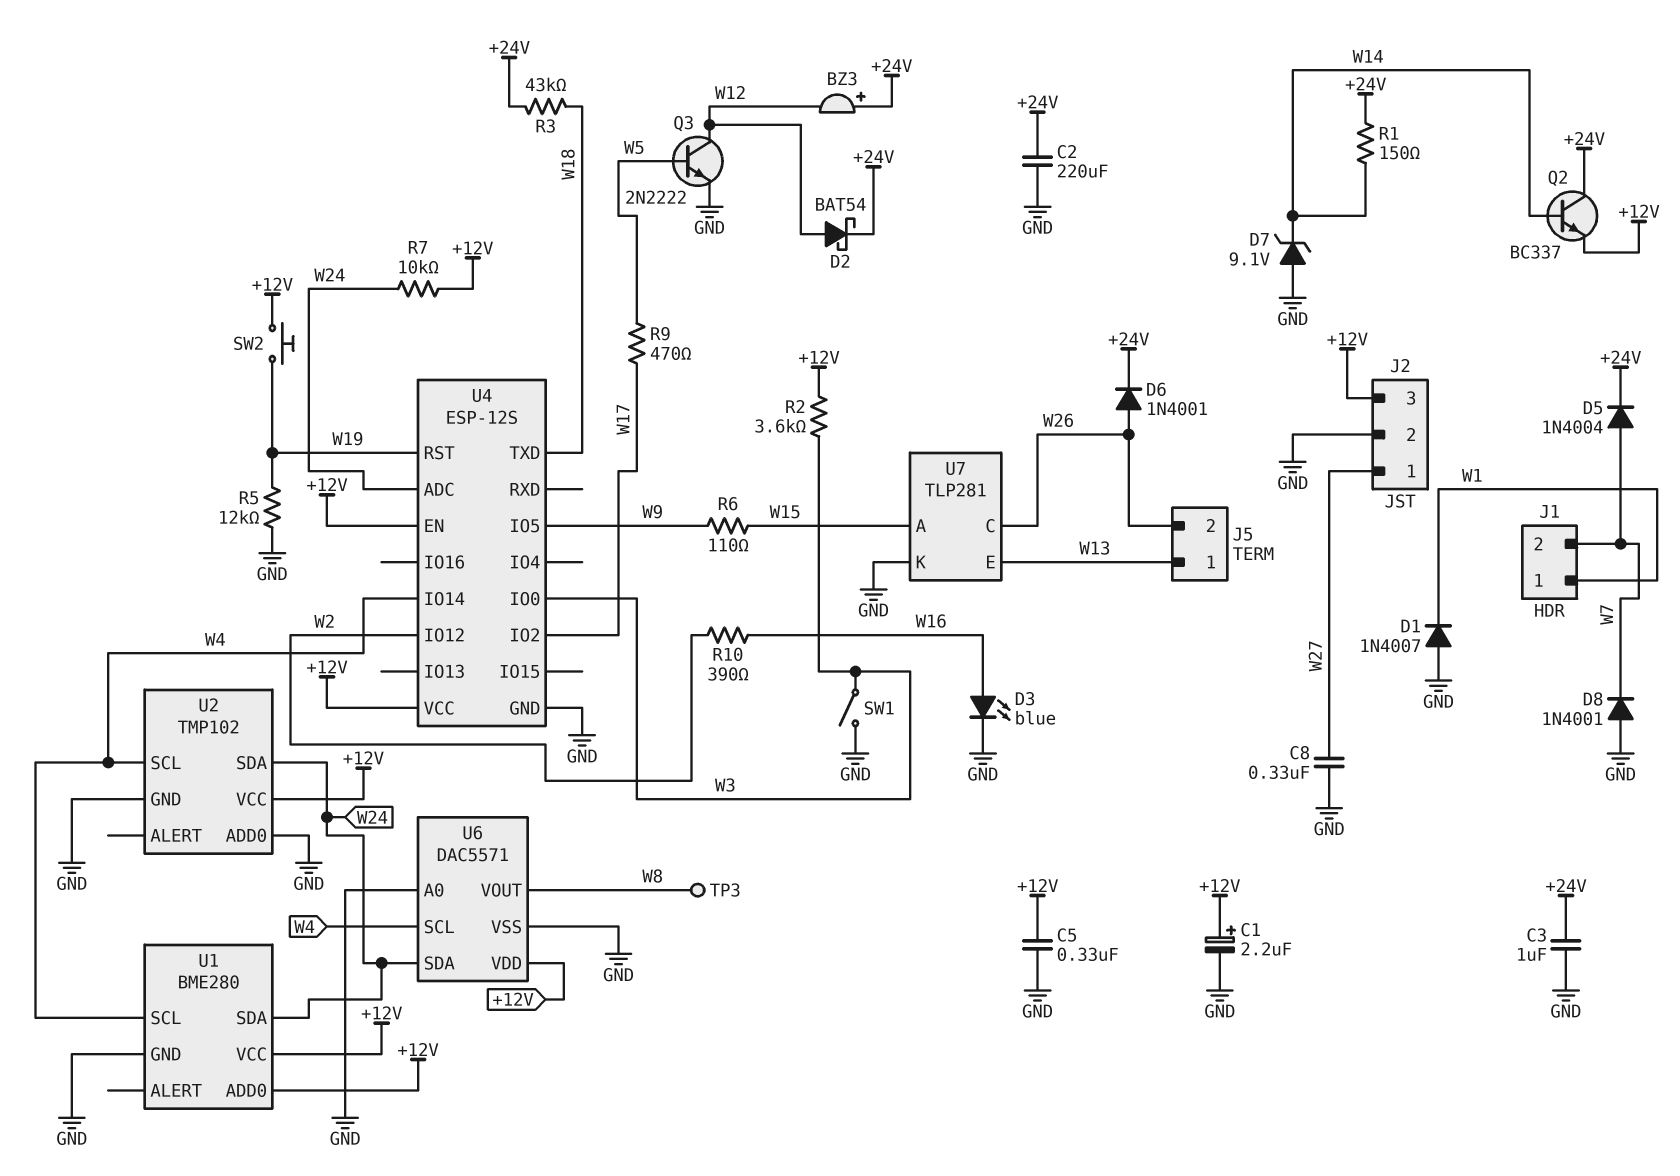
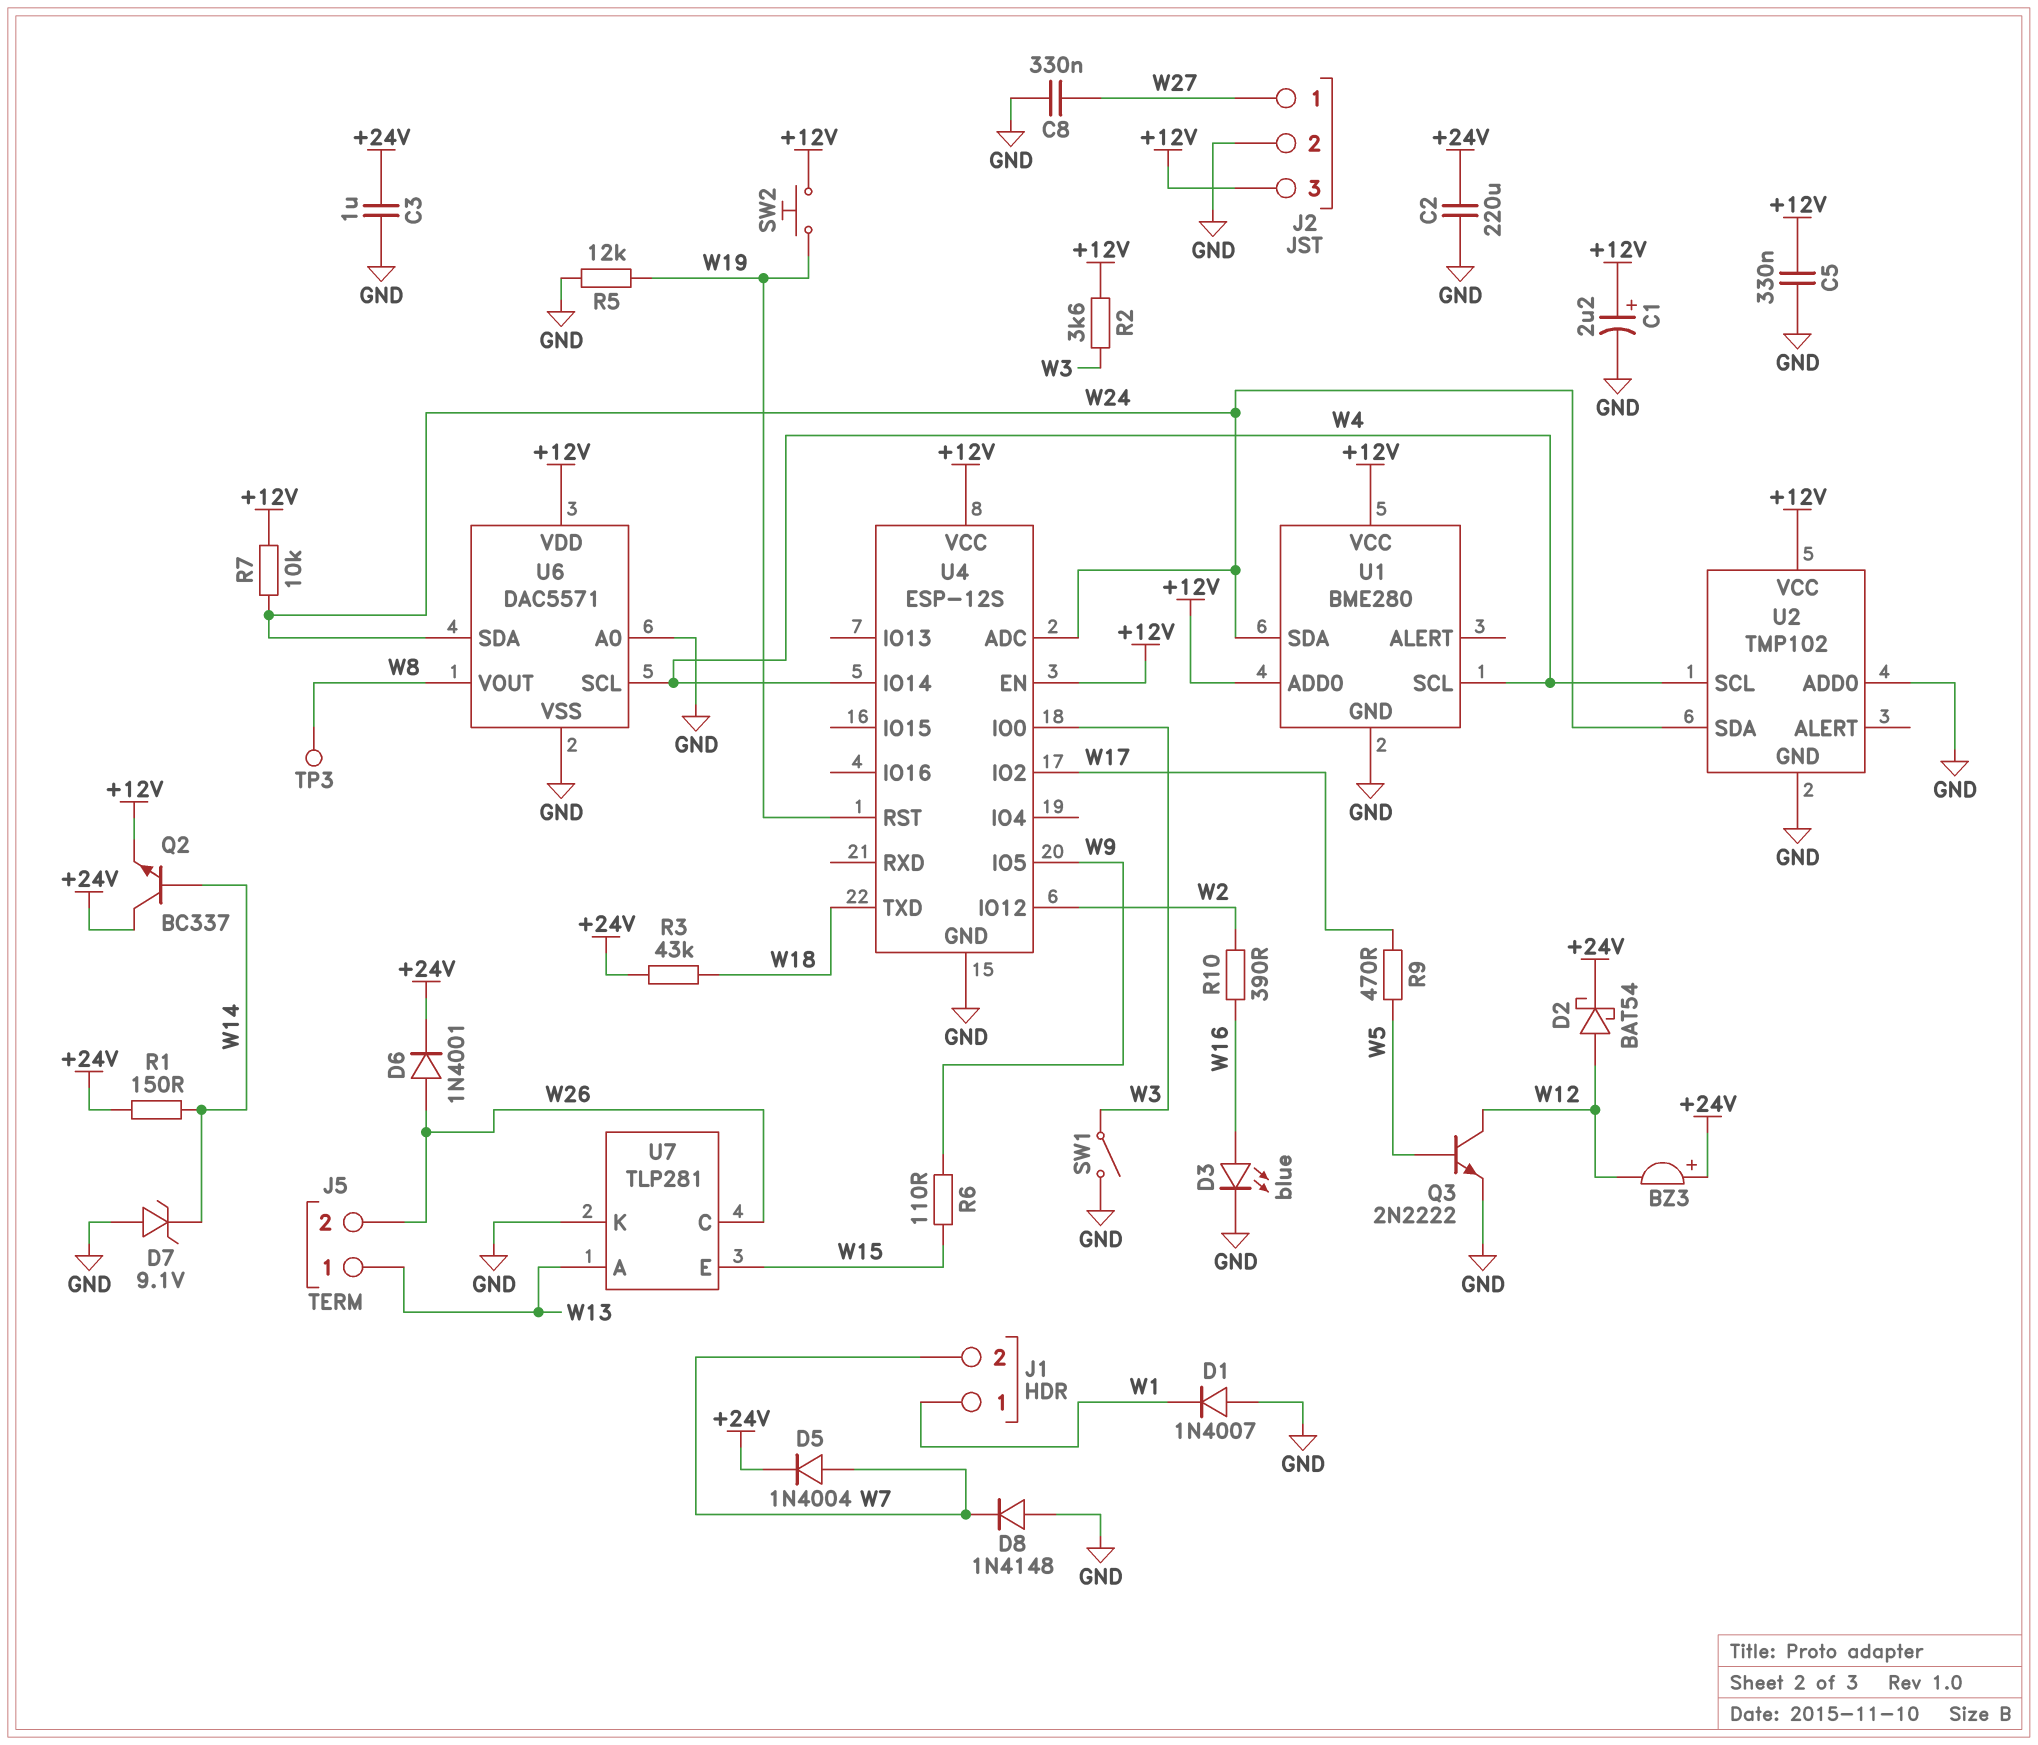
D8: diode 1N4001 (A GND, K W7) -> diode 1N4148 (A GND, K W7)
U7 pin A: W15 -> W13
U7 pin E: W13 -> W15

